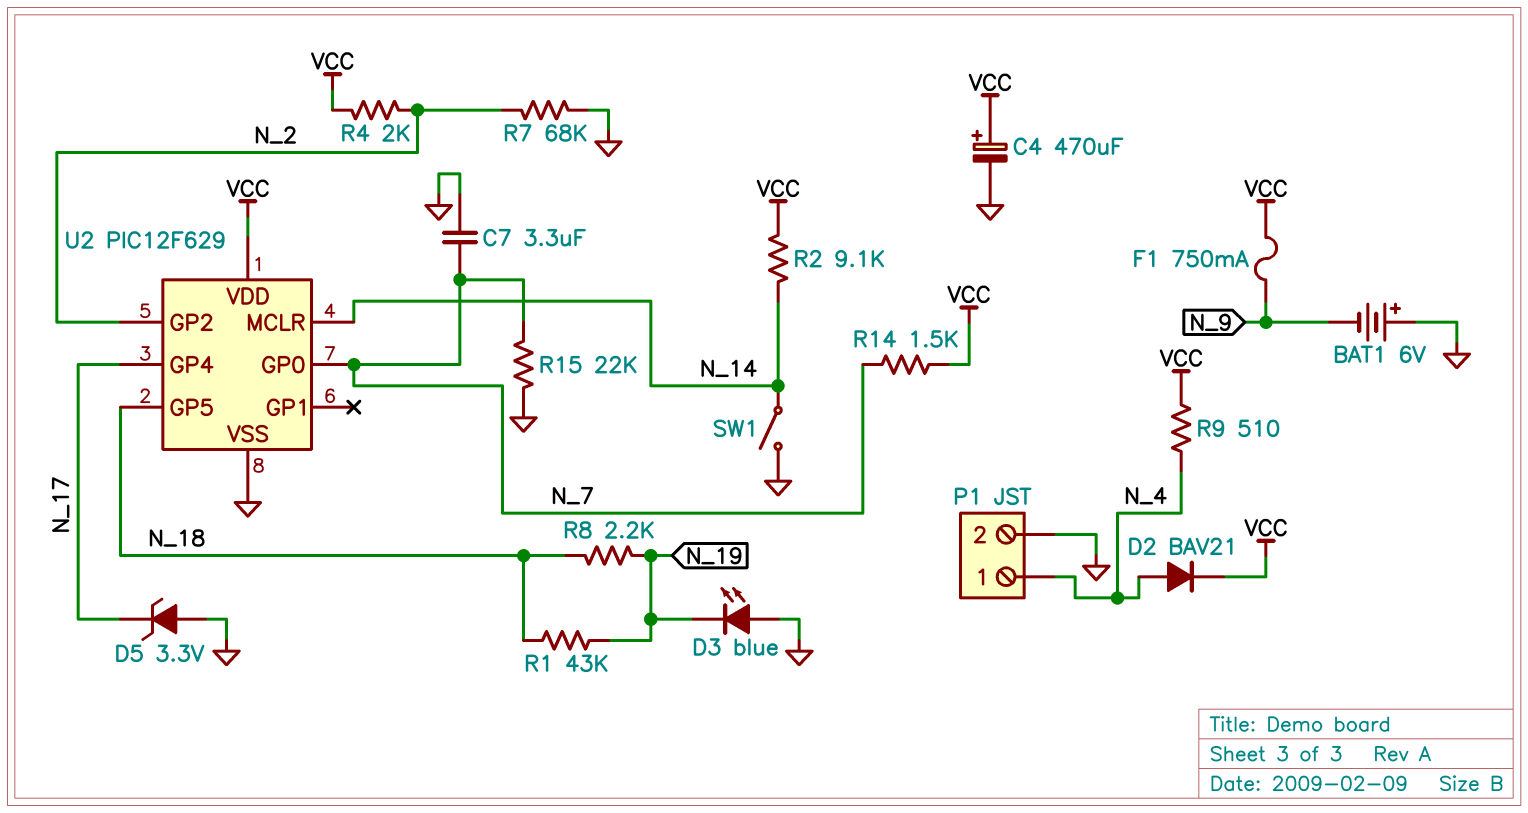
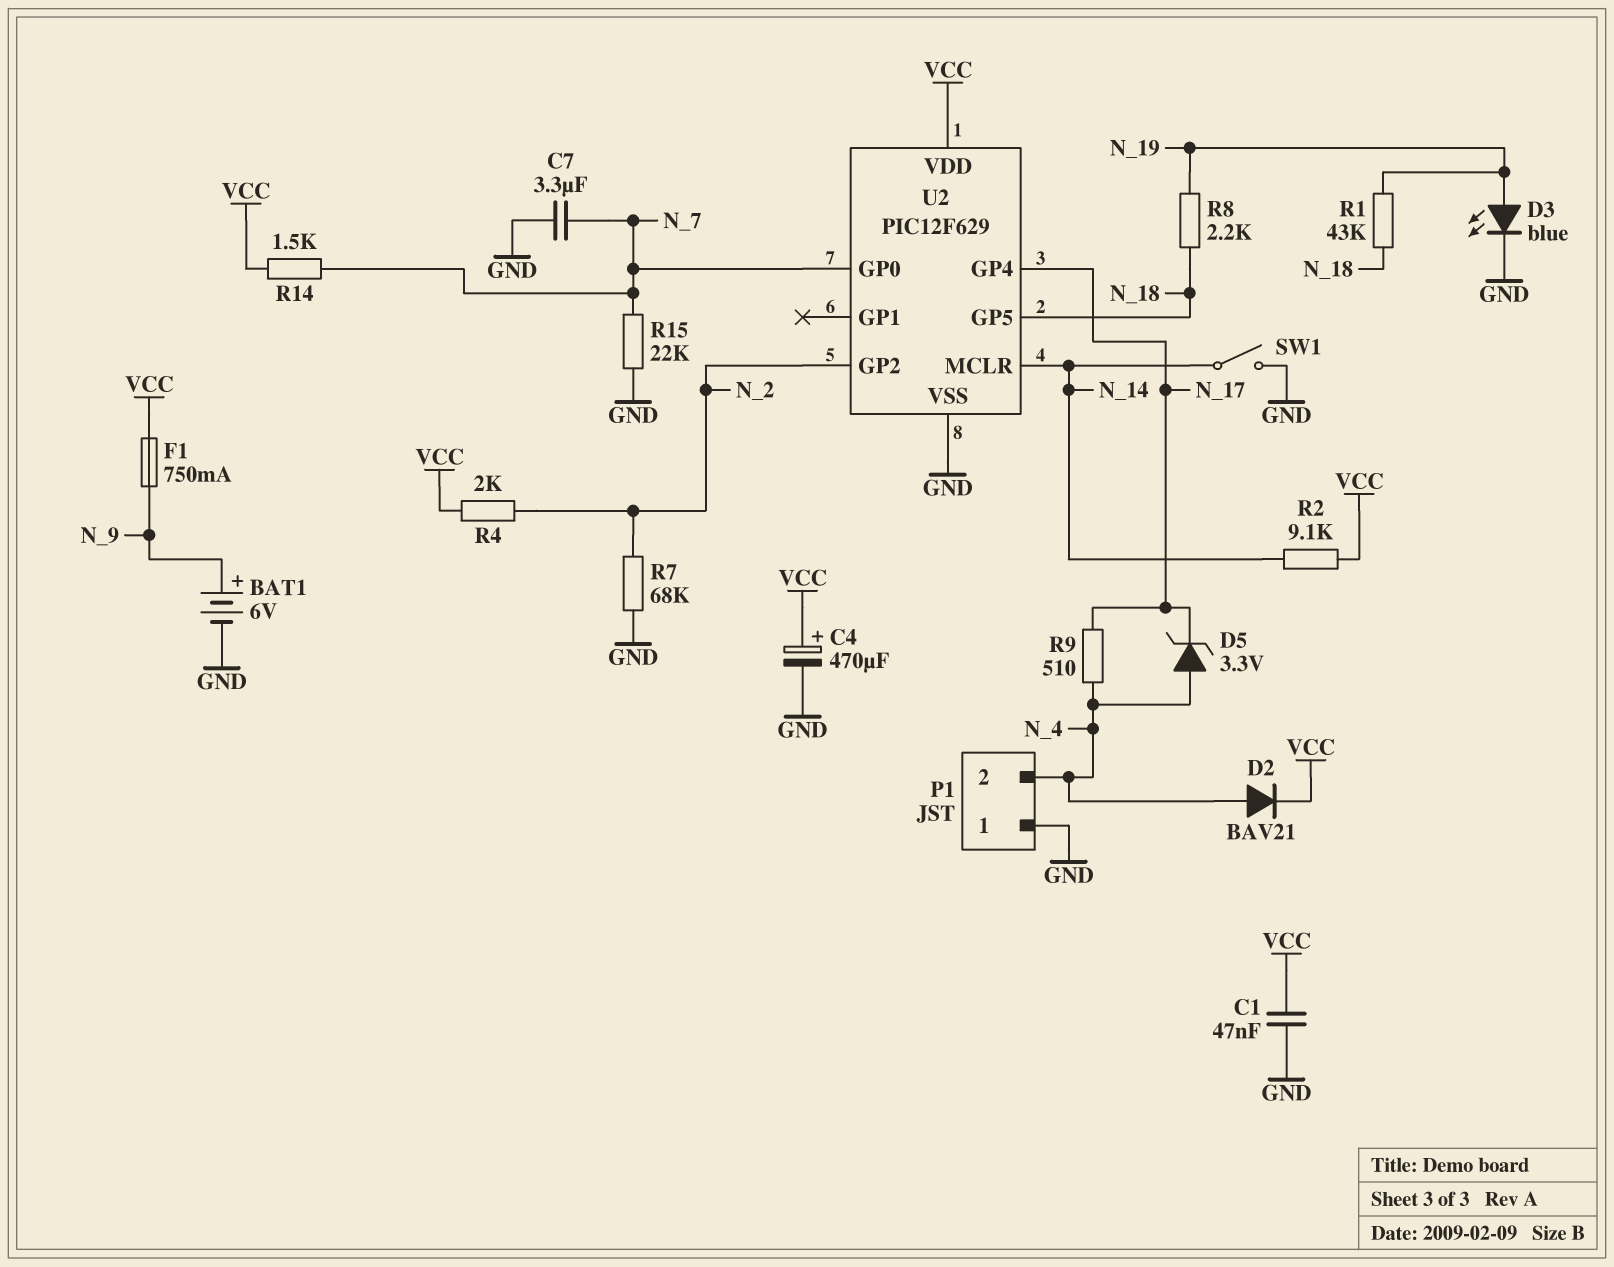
BAT1: 6V (plus GND, minus N_9) -> 6V (plus N_9, minus GND)
C1: none -> 47nF (GND, VCC)
D3: LED blue (A GND, K N_19) -> LED blue (A N_19, K GND)
D5: zener 3.3V (A GND, K N_17) -> zener 3.3V (A N_4, K N_17)
P1 pin 1: N_4 -> GND
P1 pin 2: GND -> N_4
R9: 510 (N_4, VCC) -> 510 (N_4, N_17)

